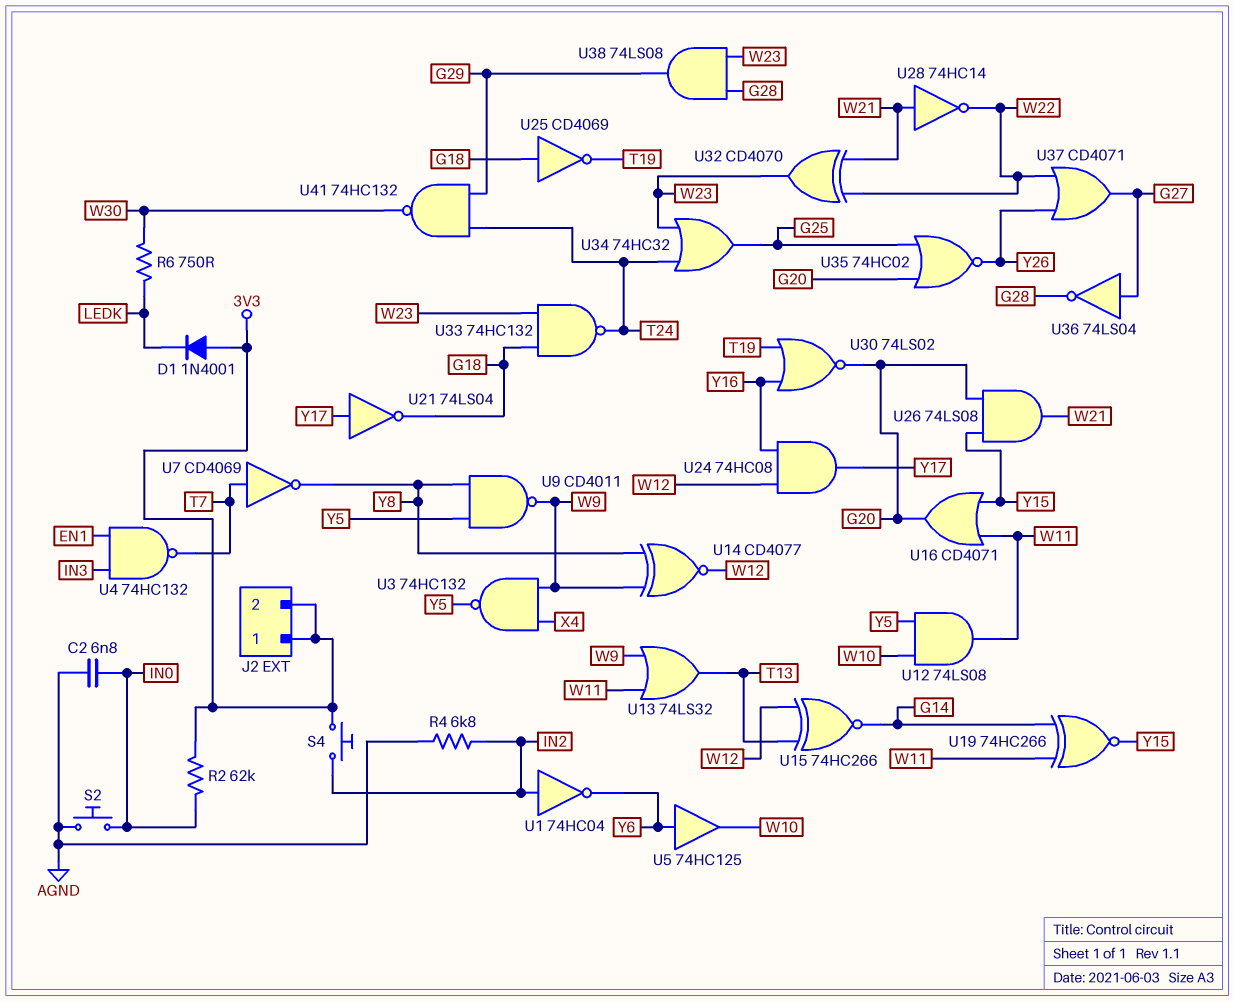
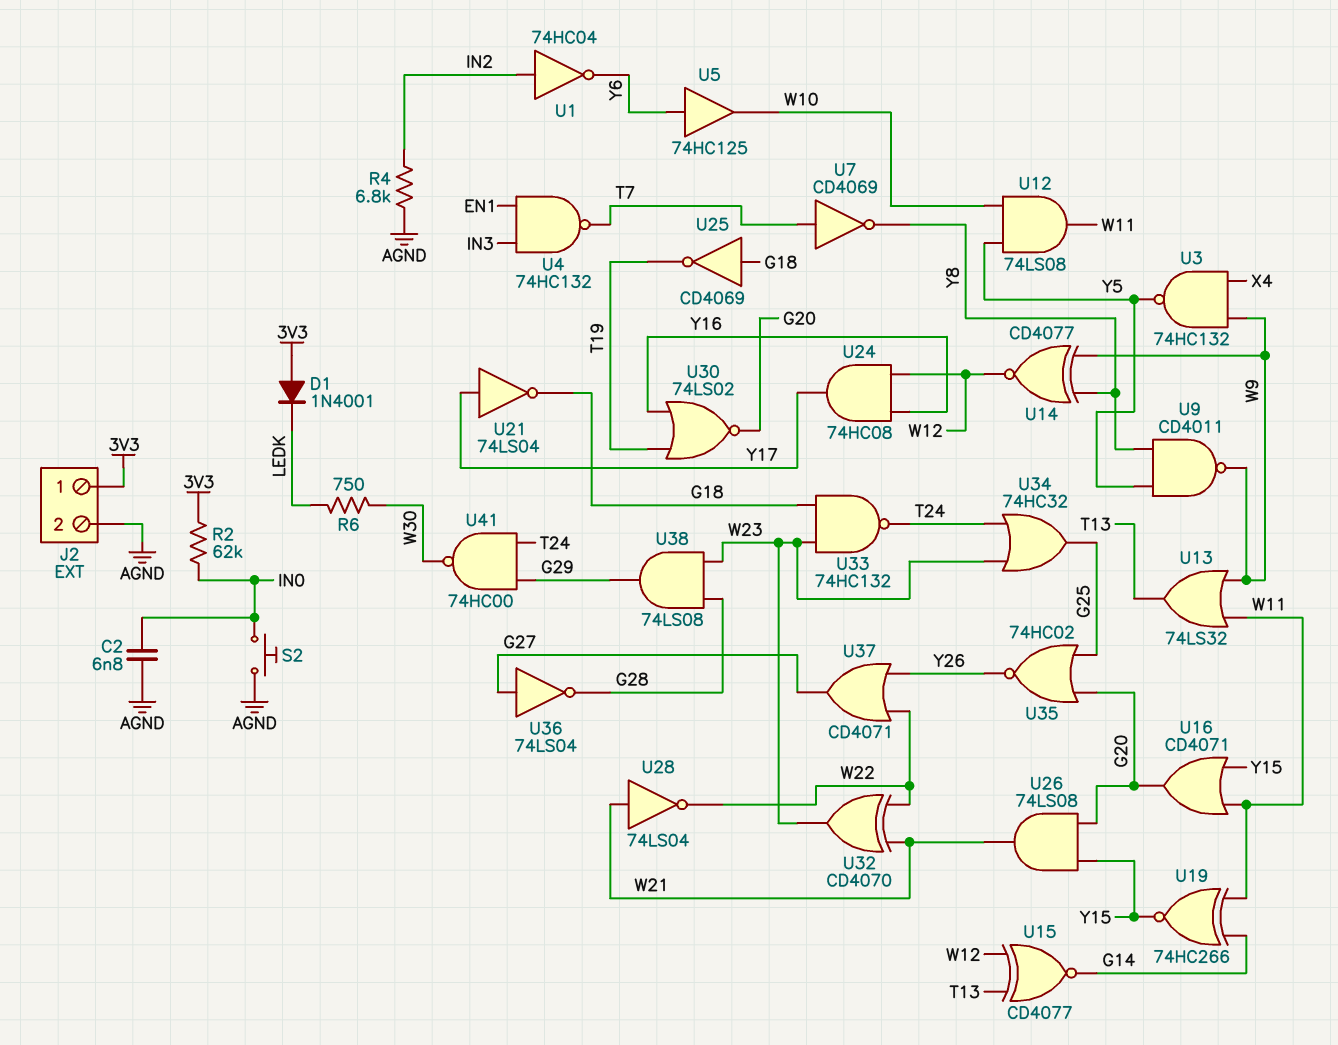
J2 pin 2: 3V3 -> AGND
S4: button (3V3, IN2) -> none
U15: XNOR 74HC266 (in T13, in W12, out G14) -> XNOR CD4077 (in T13, in W12, out G14)
U28: NOT 74HC14 (in W21, out W22) -> NOT 74LS04 (in W21, out W22)
U41: NAND 74HC132 (in G29, in T24, out W30) -> NAND 74HC00 (in G29, in T24, out W30)

